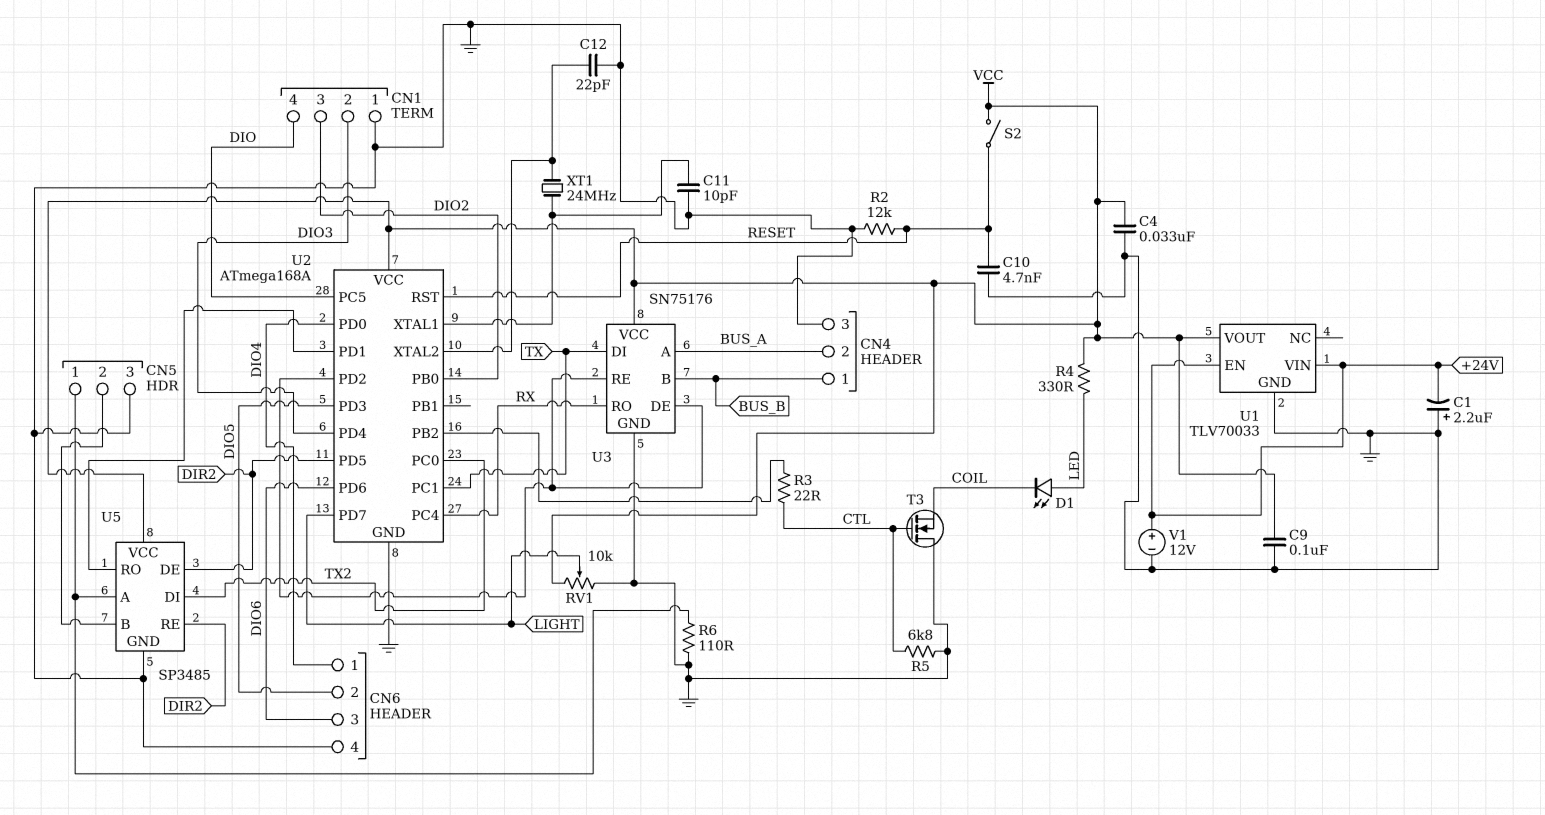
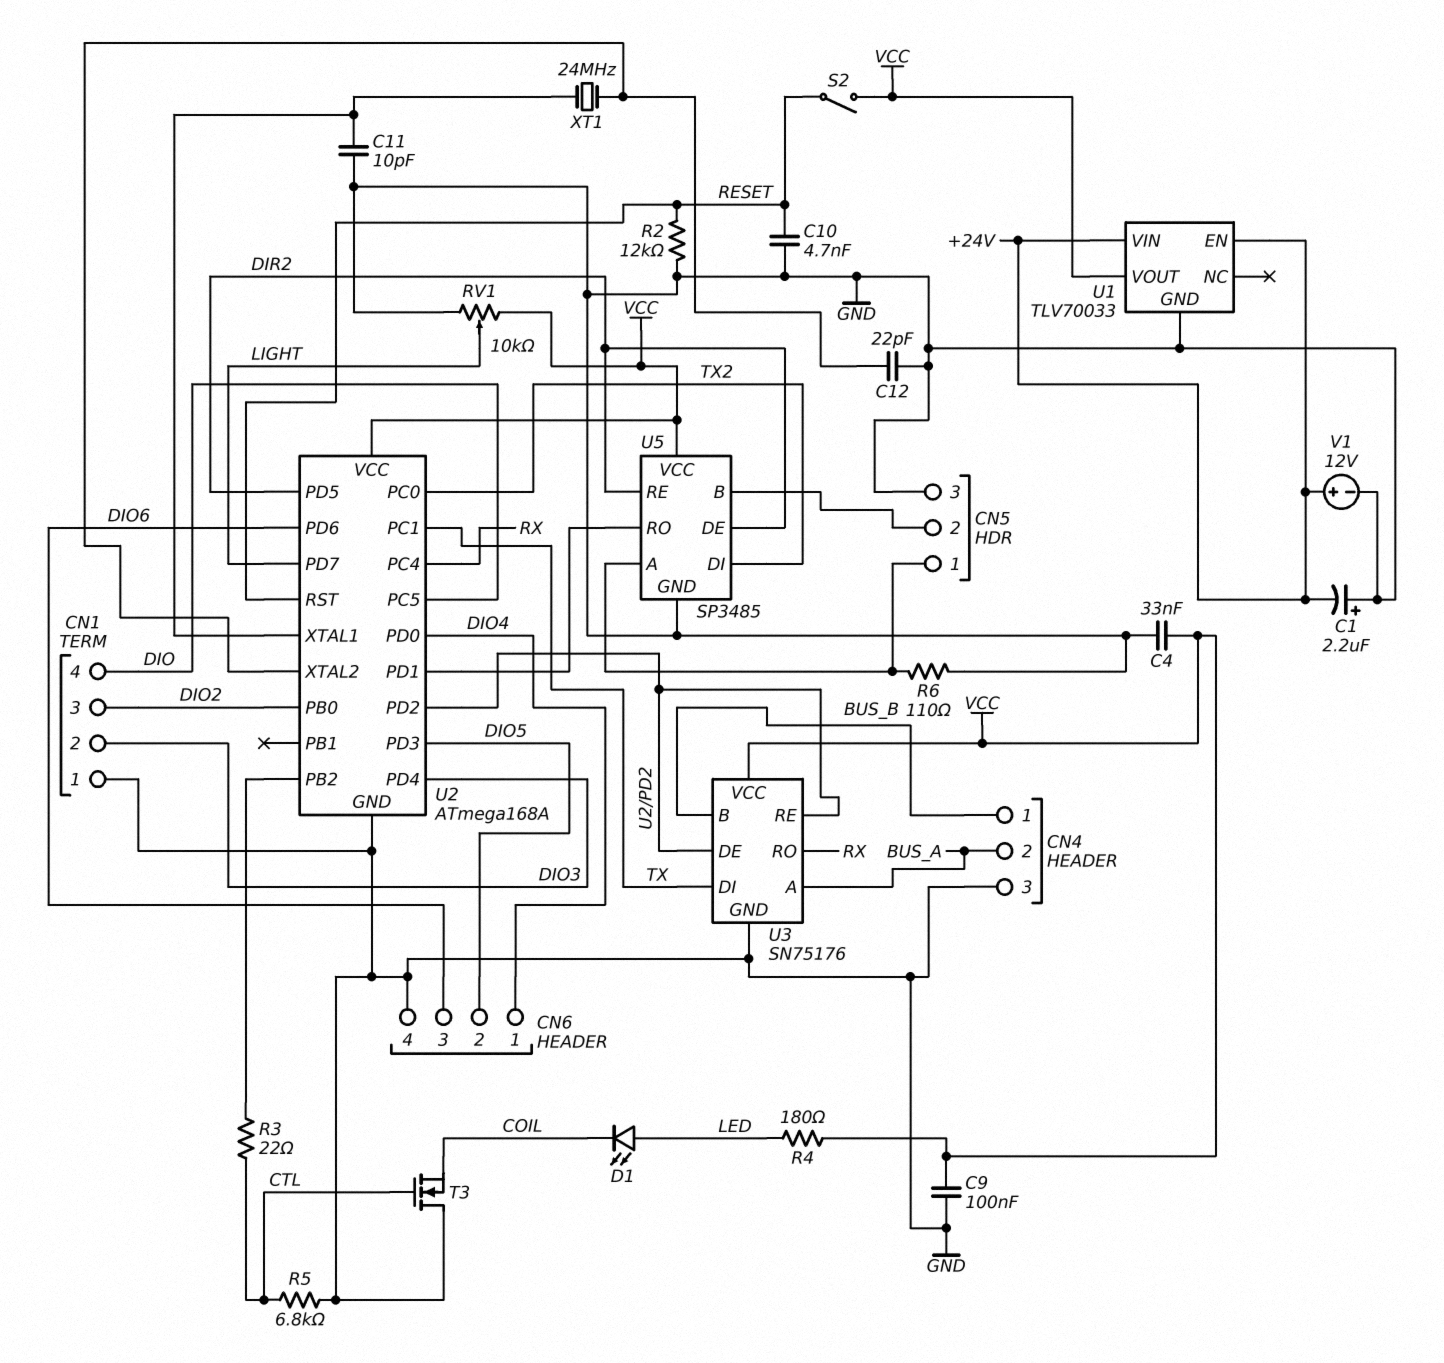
R4: 330 (LED, VCC) -> 180 (LED, VCC)

